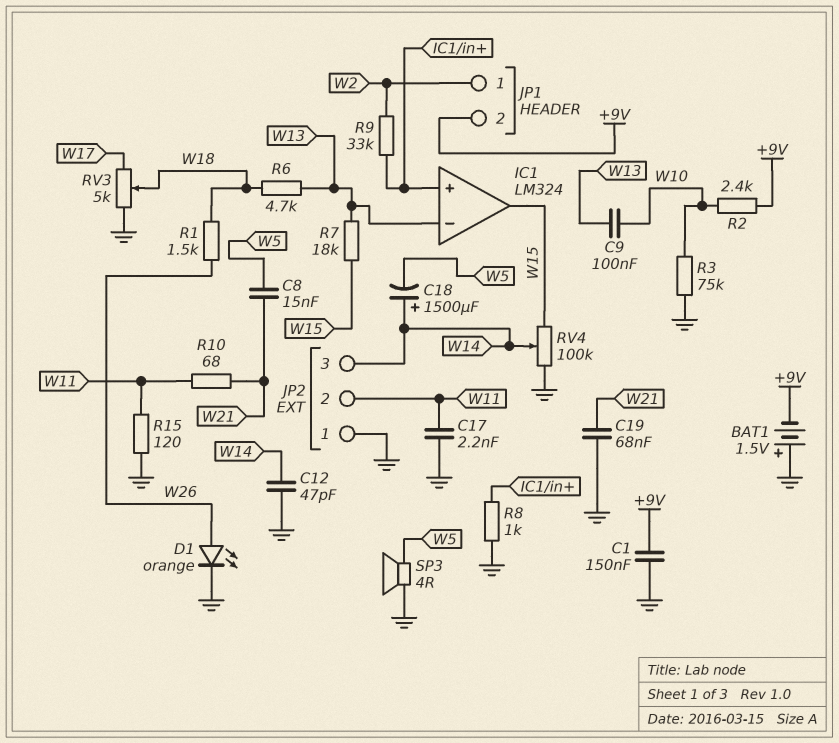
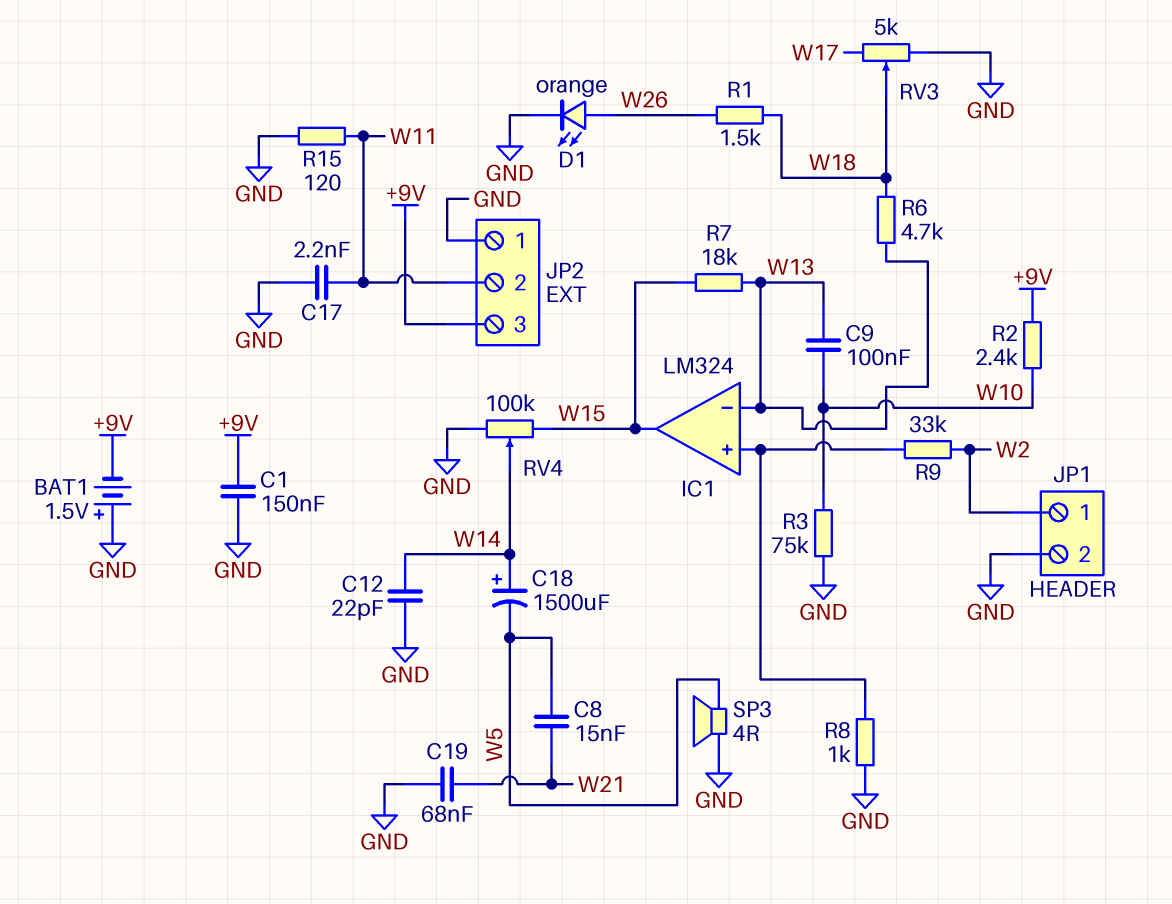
C12: 47pF (GND, W14) -> 22pF (GND, W14)
JP1 pin 2: +9V -> GND
JP2 pin 3: W14 -> +9V
R10: 68 (W11, W21) -> none

